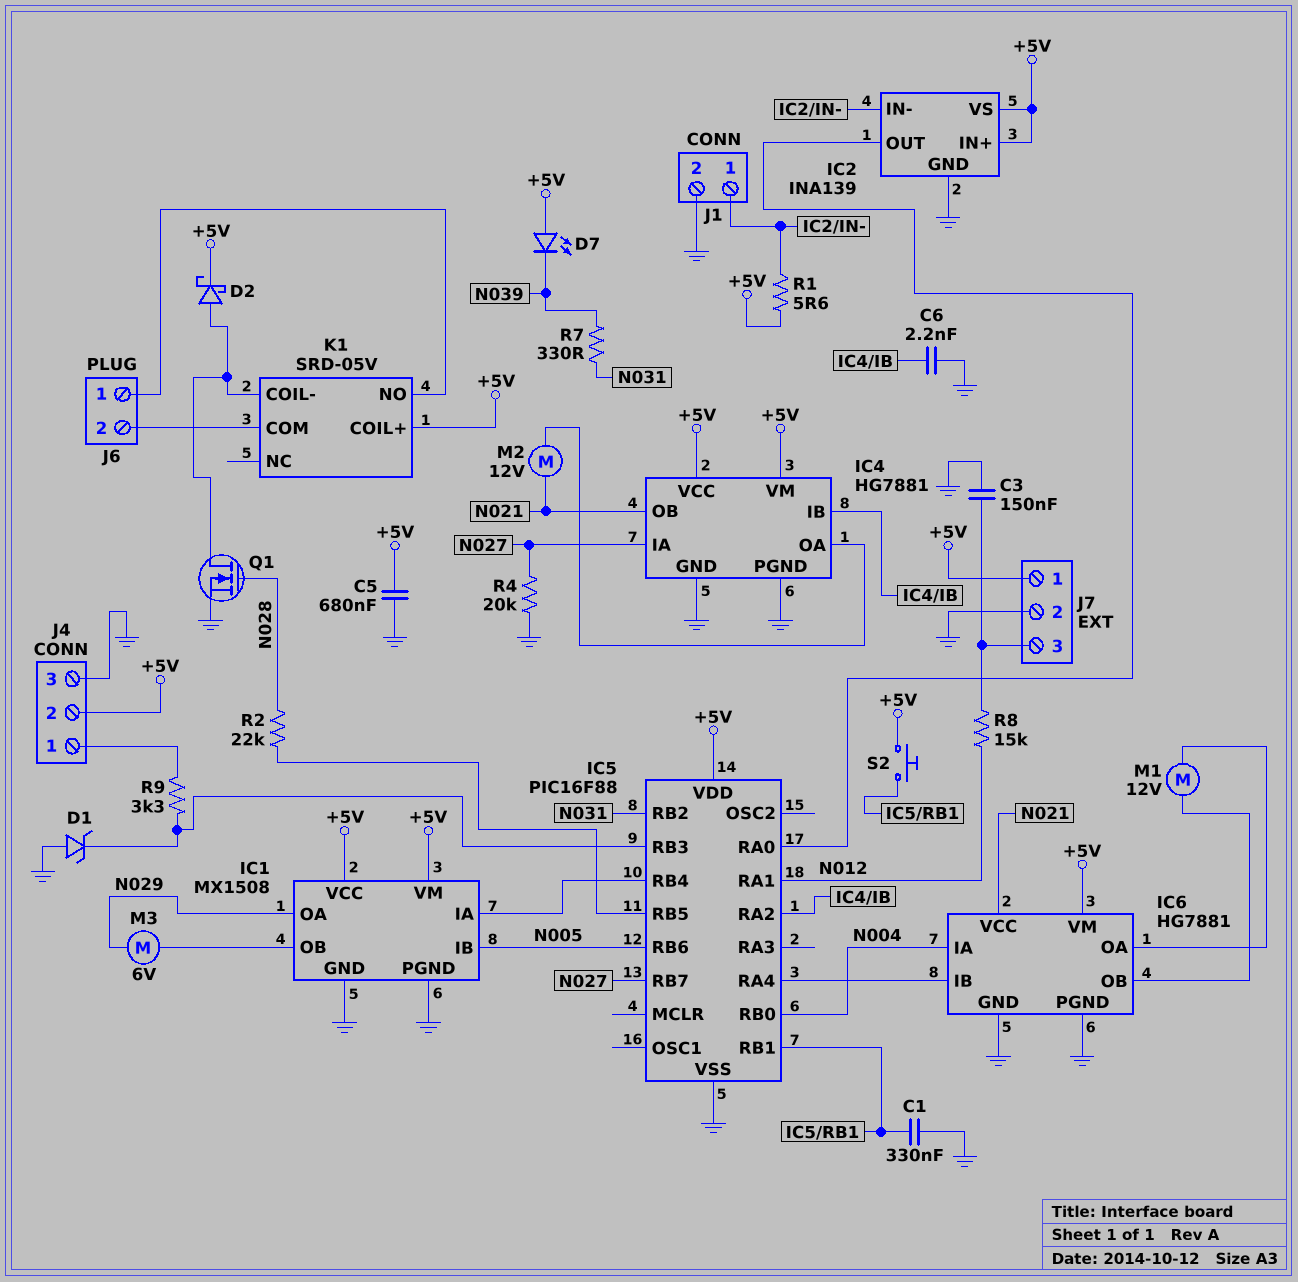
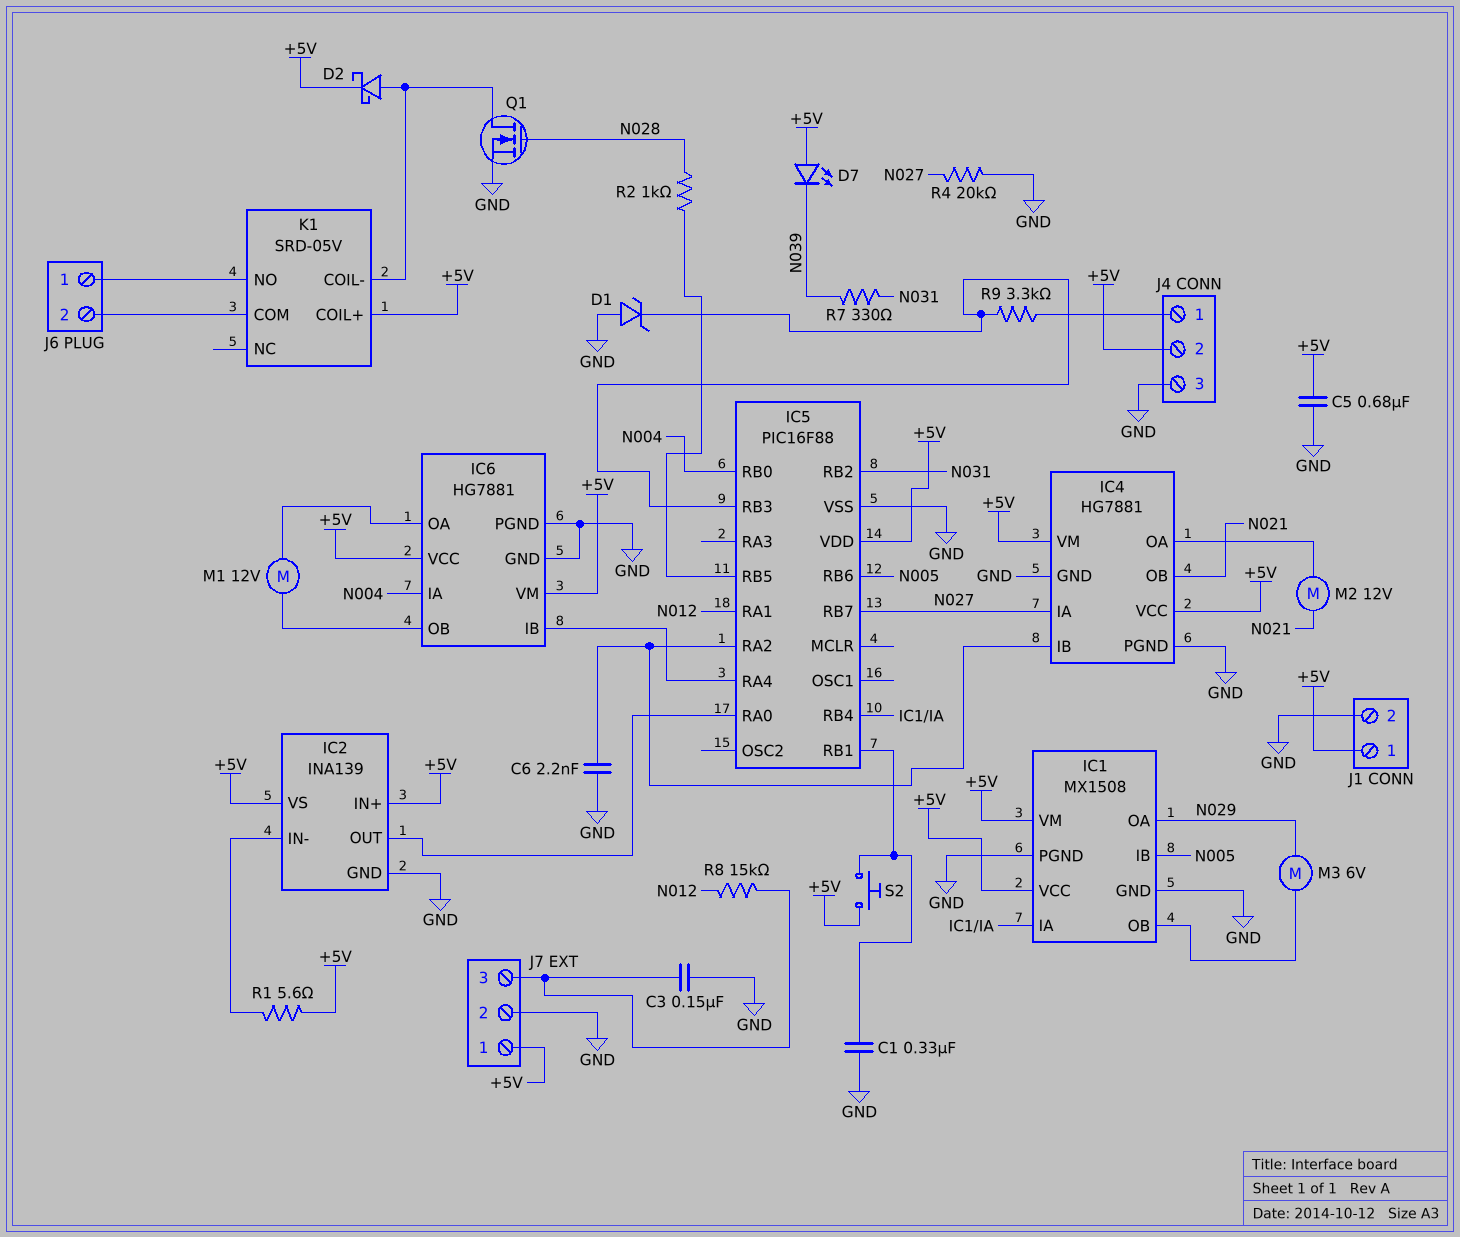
IC6 pin VCC: N021 -> +5V
J1 pin 1: IC2/IN- -> +5V
R2: 22k (IC5/RB5, N028) -> 1k (IC5/RB5, N028)

